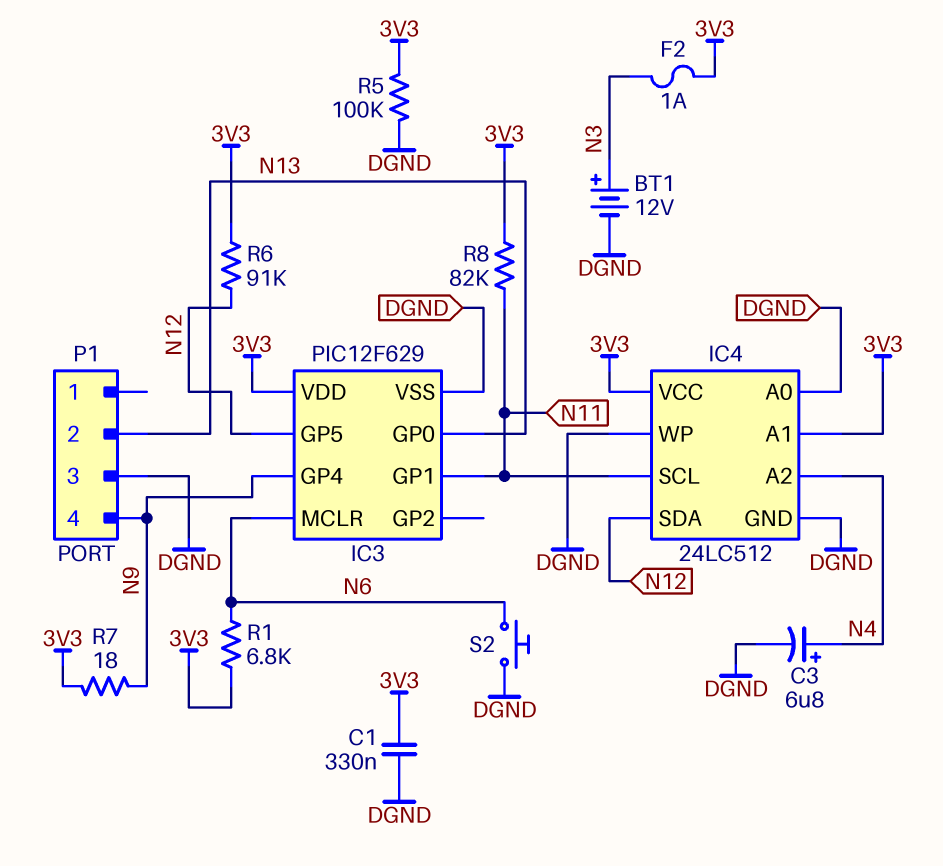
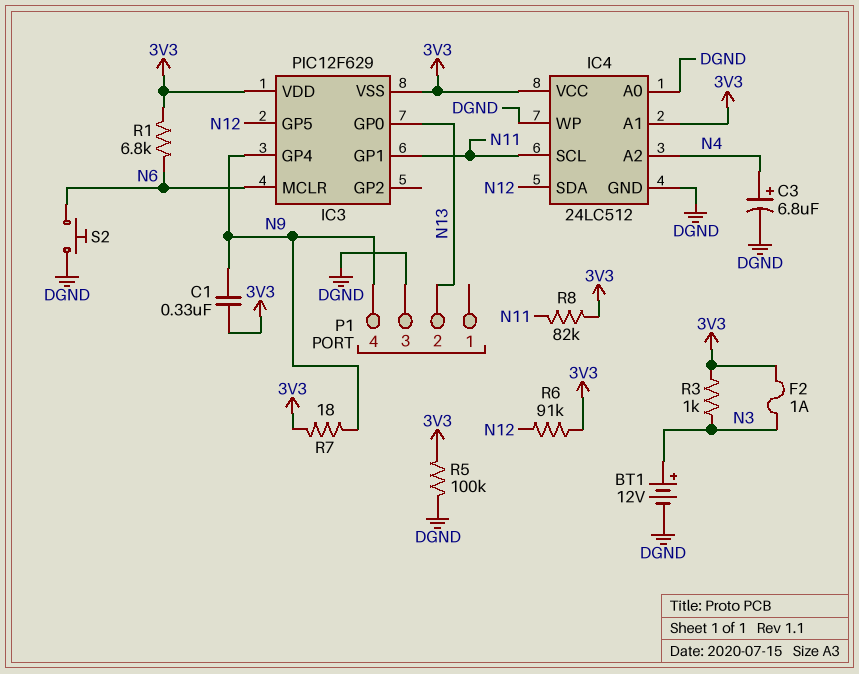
C1: 330nF (3V3, DGND) -> 330nF (3V3, N9)
IC3 pin VSS: DGND -> 3V3
R3: none -> 1k (3V3, N3)

